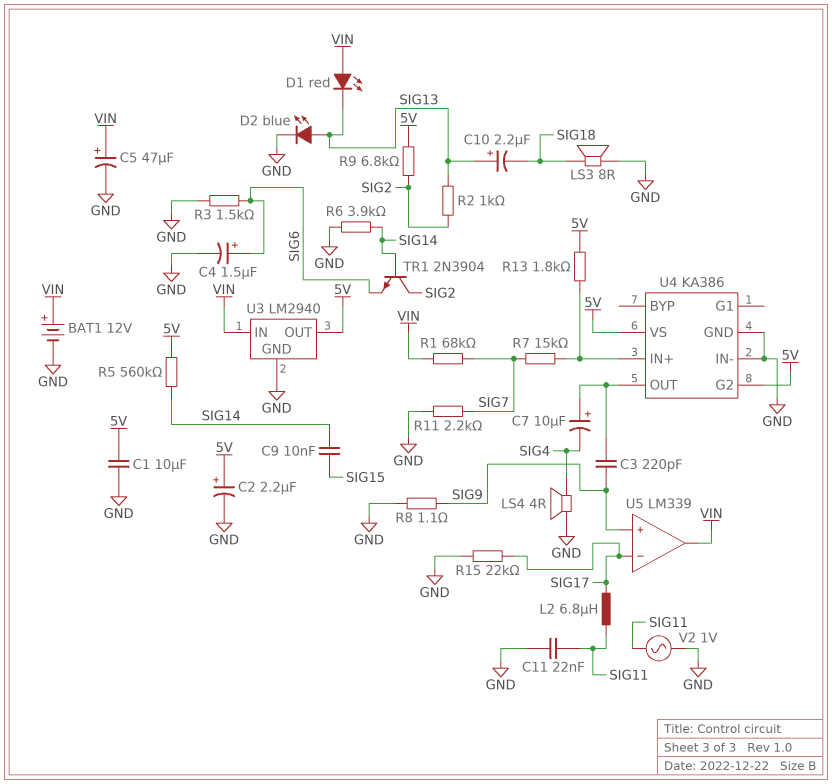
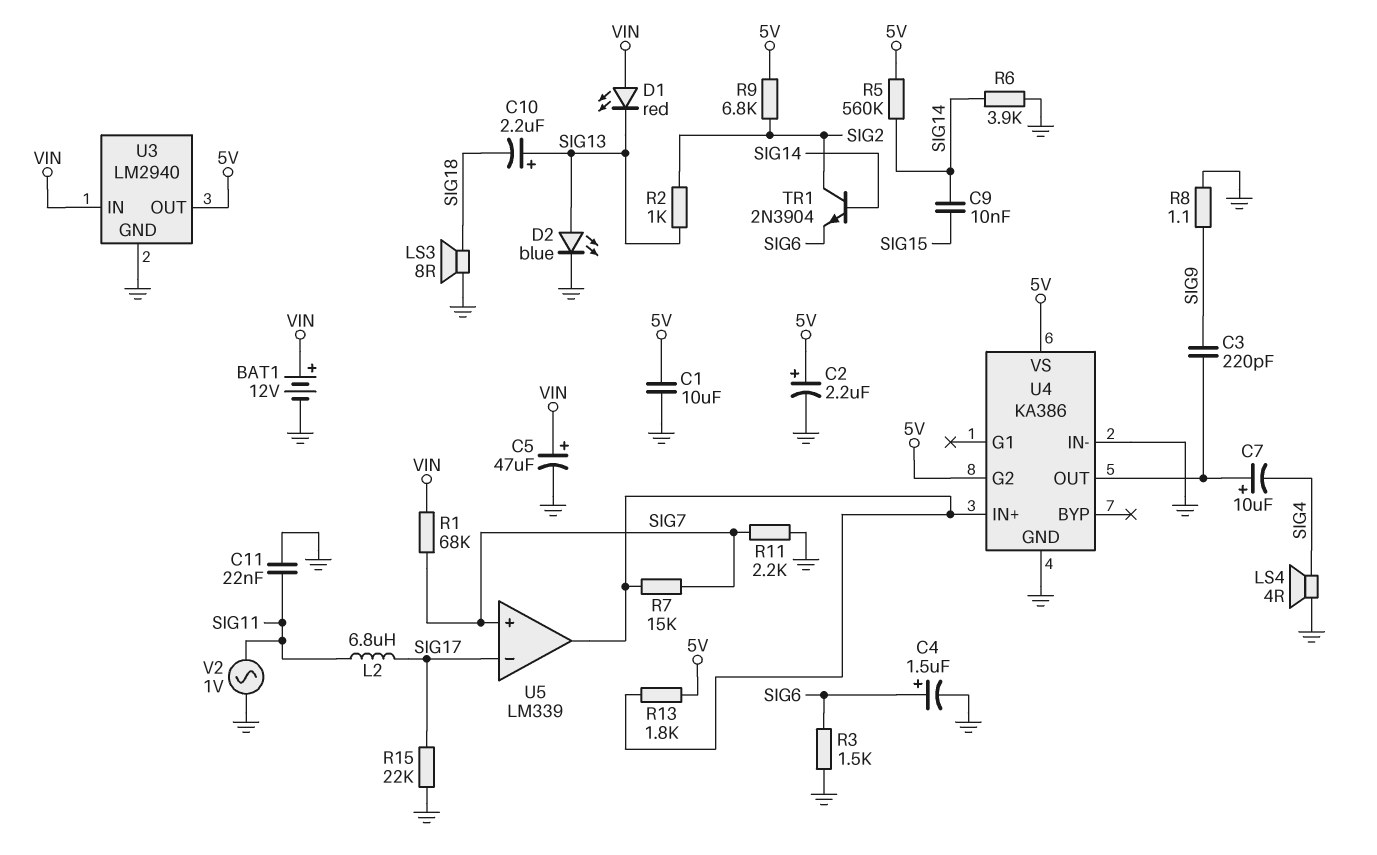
U5 pin in+: SIG9 -> SIG7
U5 pin out: VIN -> U4/IN+

